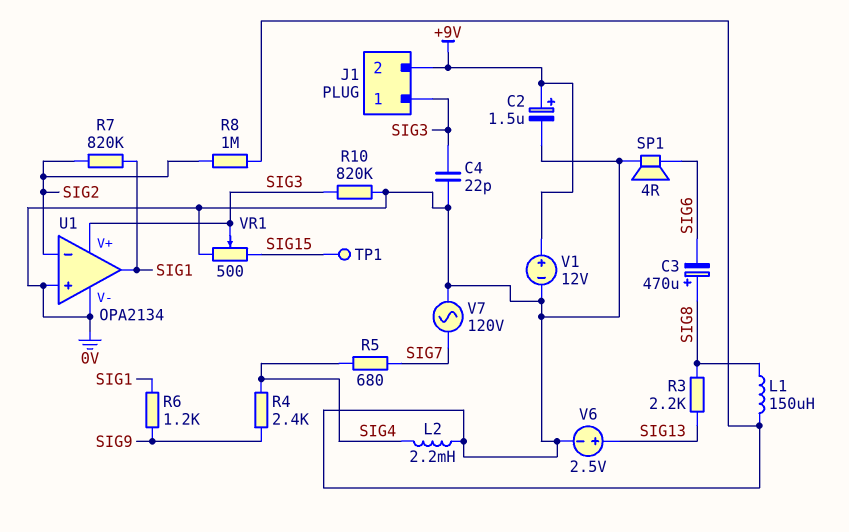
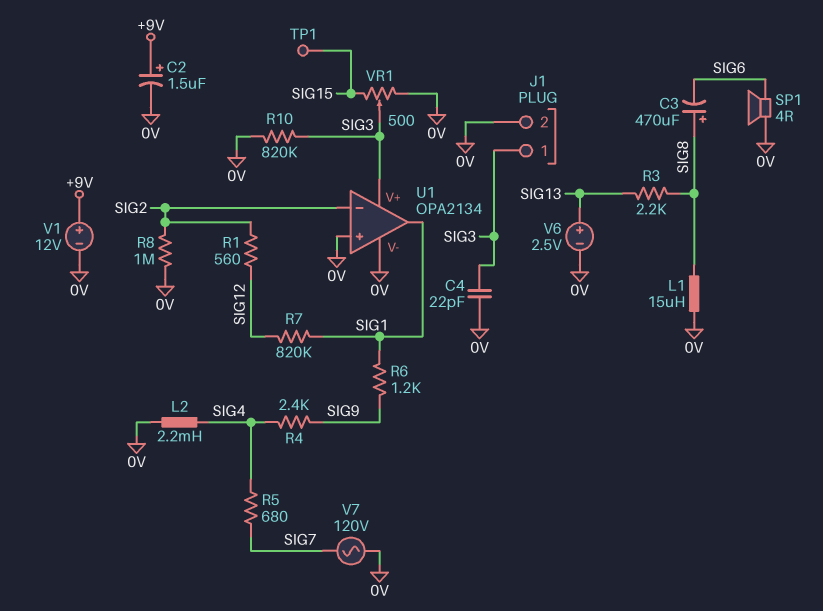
J1 pin 2: +9V -> 0V
L1: 150uH (0V, SIG8) -> 15uH (0V, SIG8)
R1: none -> 560 (SIG2, SIG12)
R7: 820k (SIG1, SIG2) -> 820k (SIG1, SIG12)

